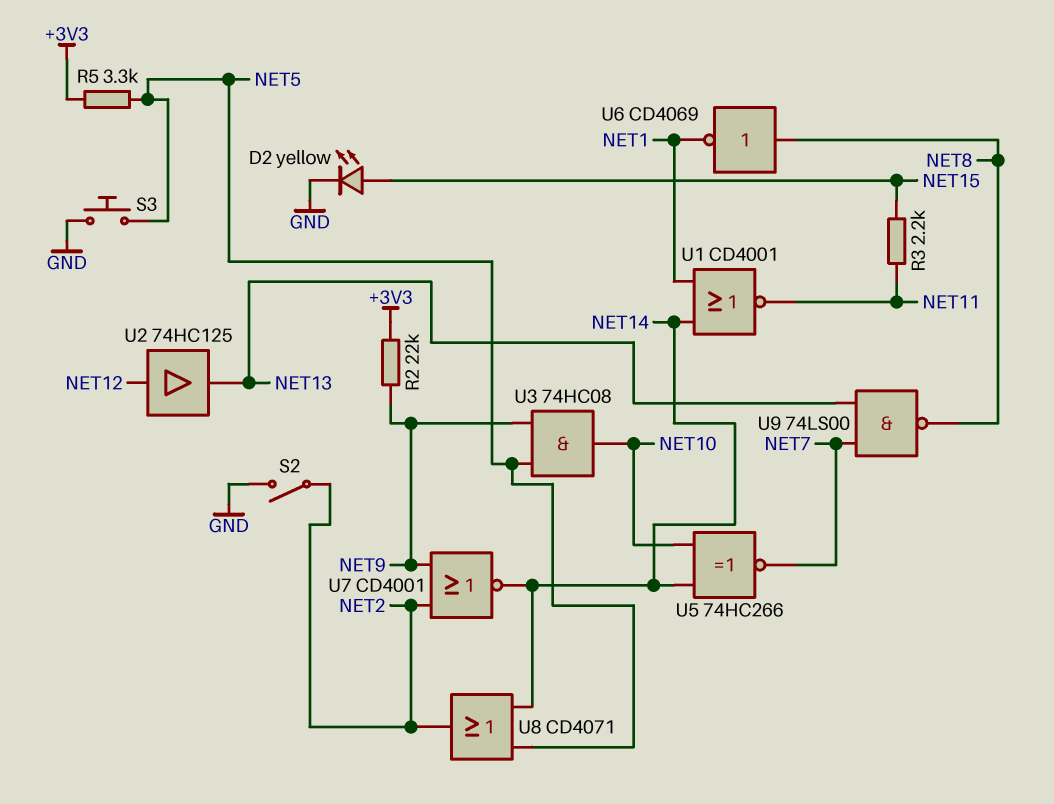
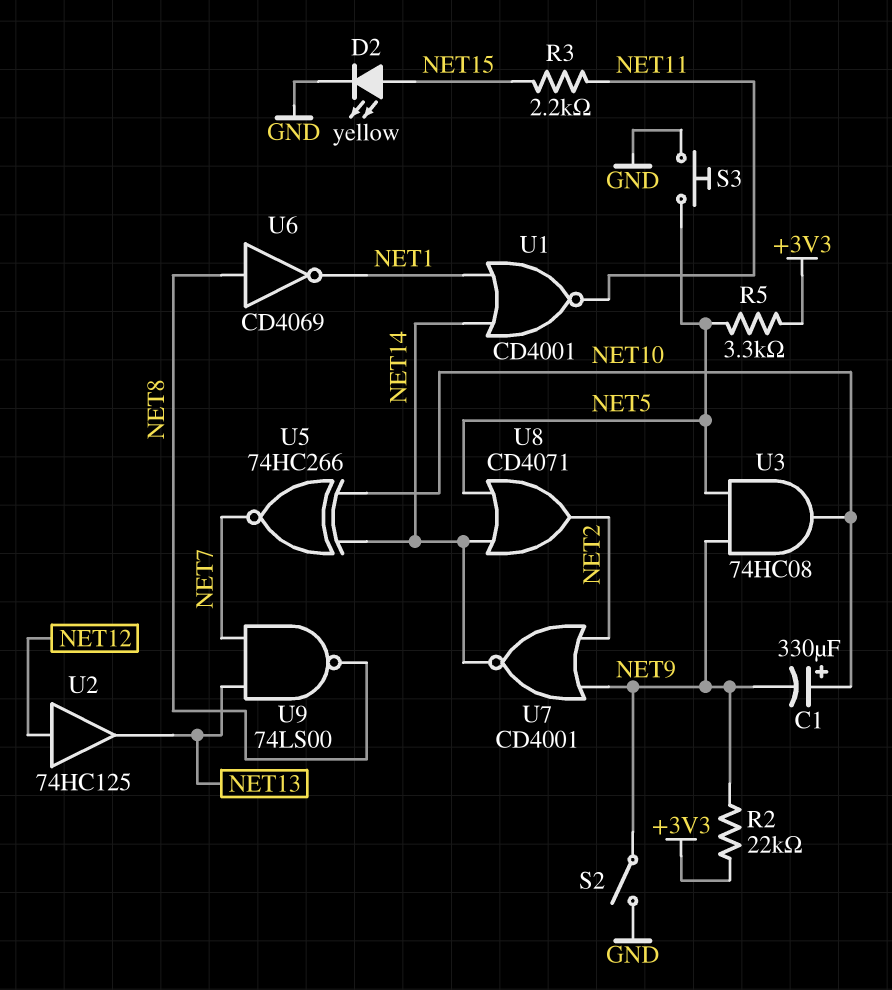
C1: none -> 330uF (plus NET10, minus NET9)
S2: switch (GND, NET2) -> switch (GND, NET9)

